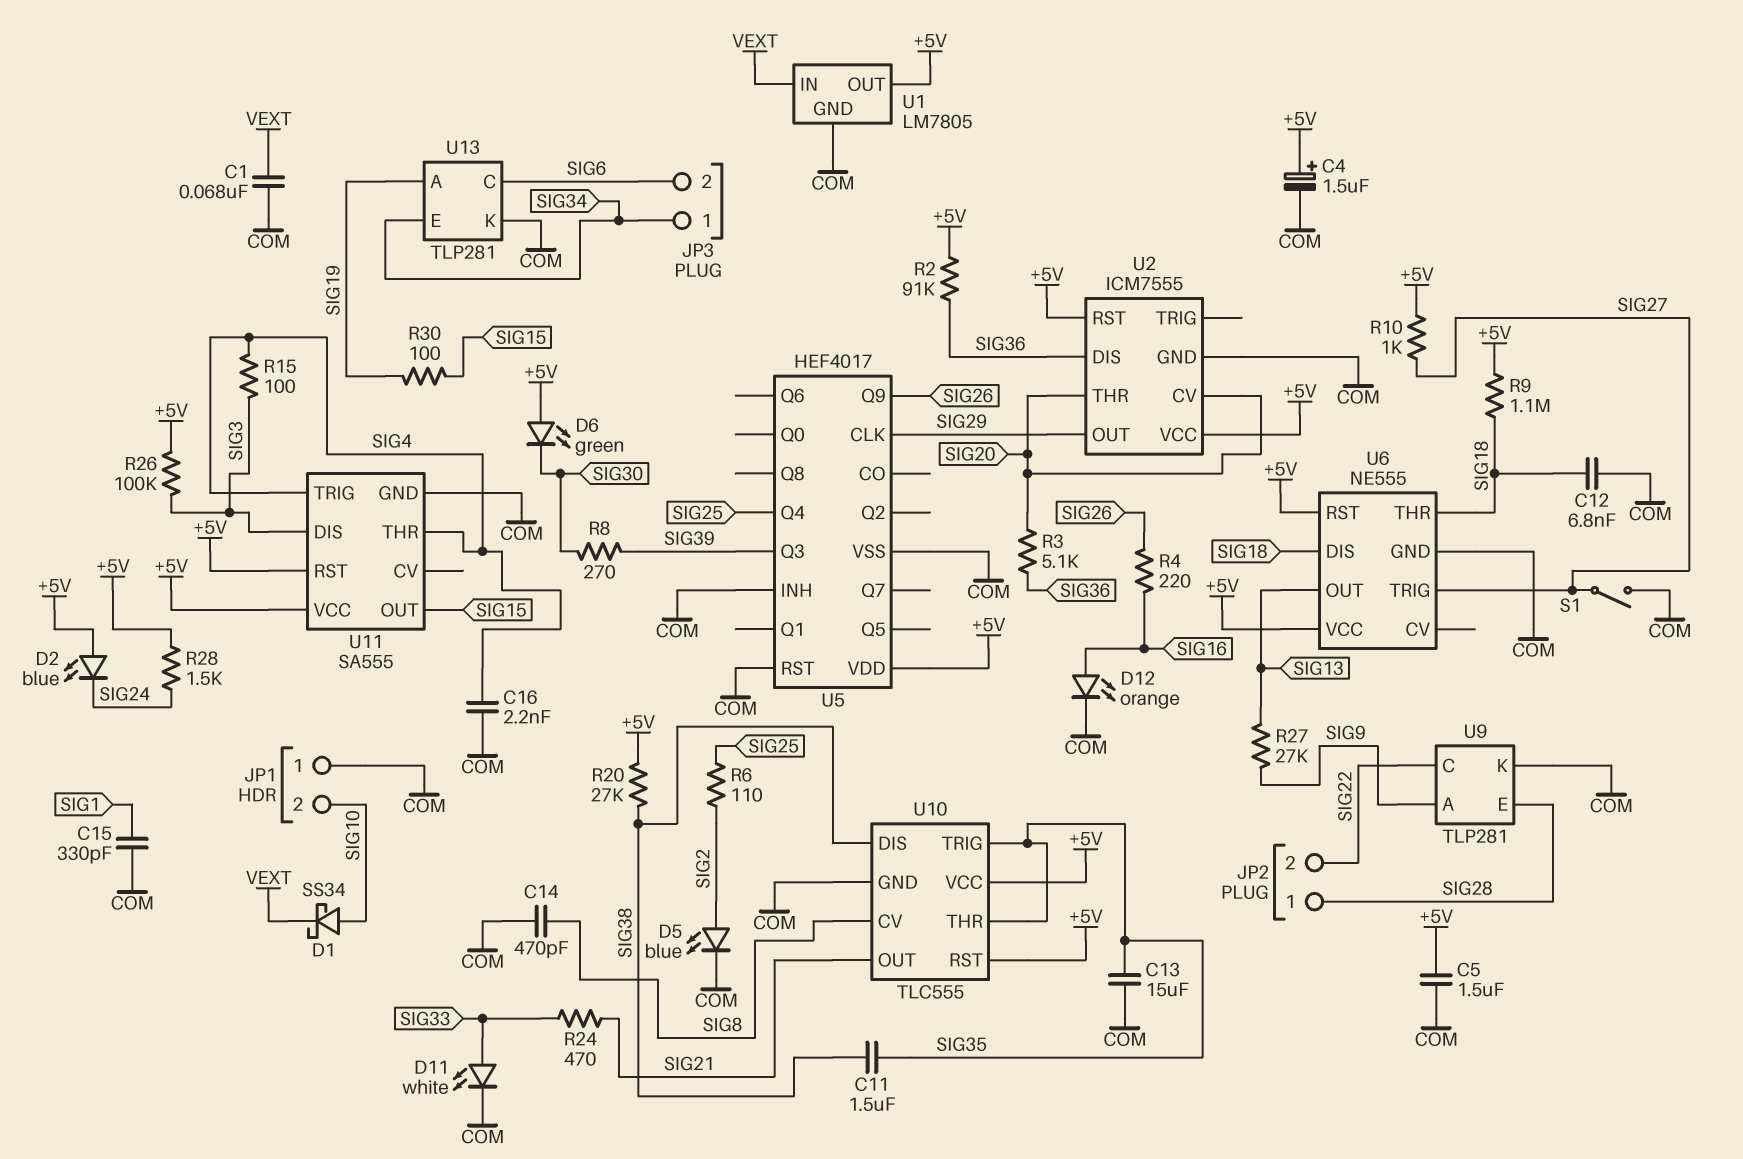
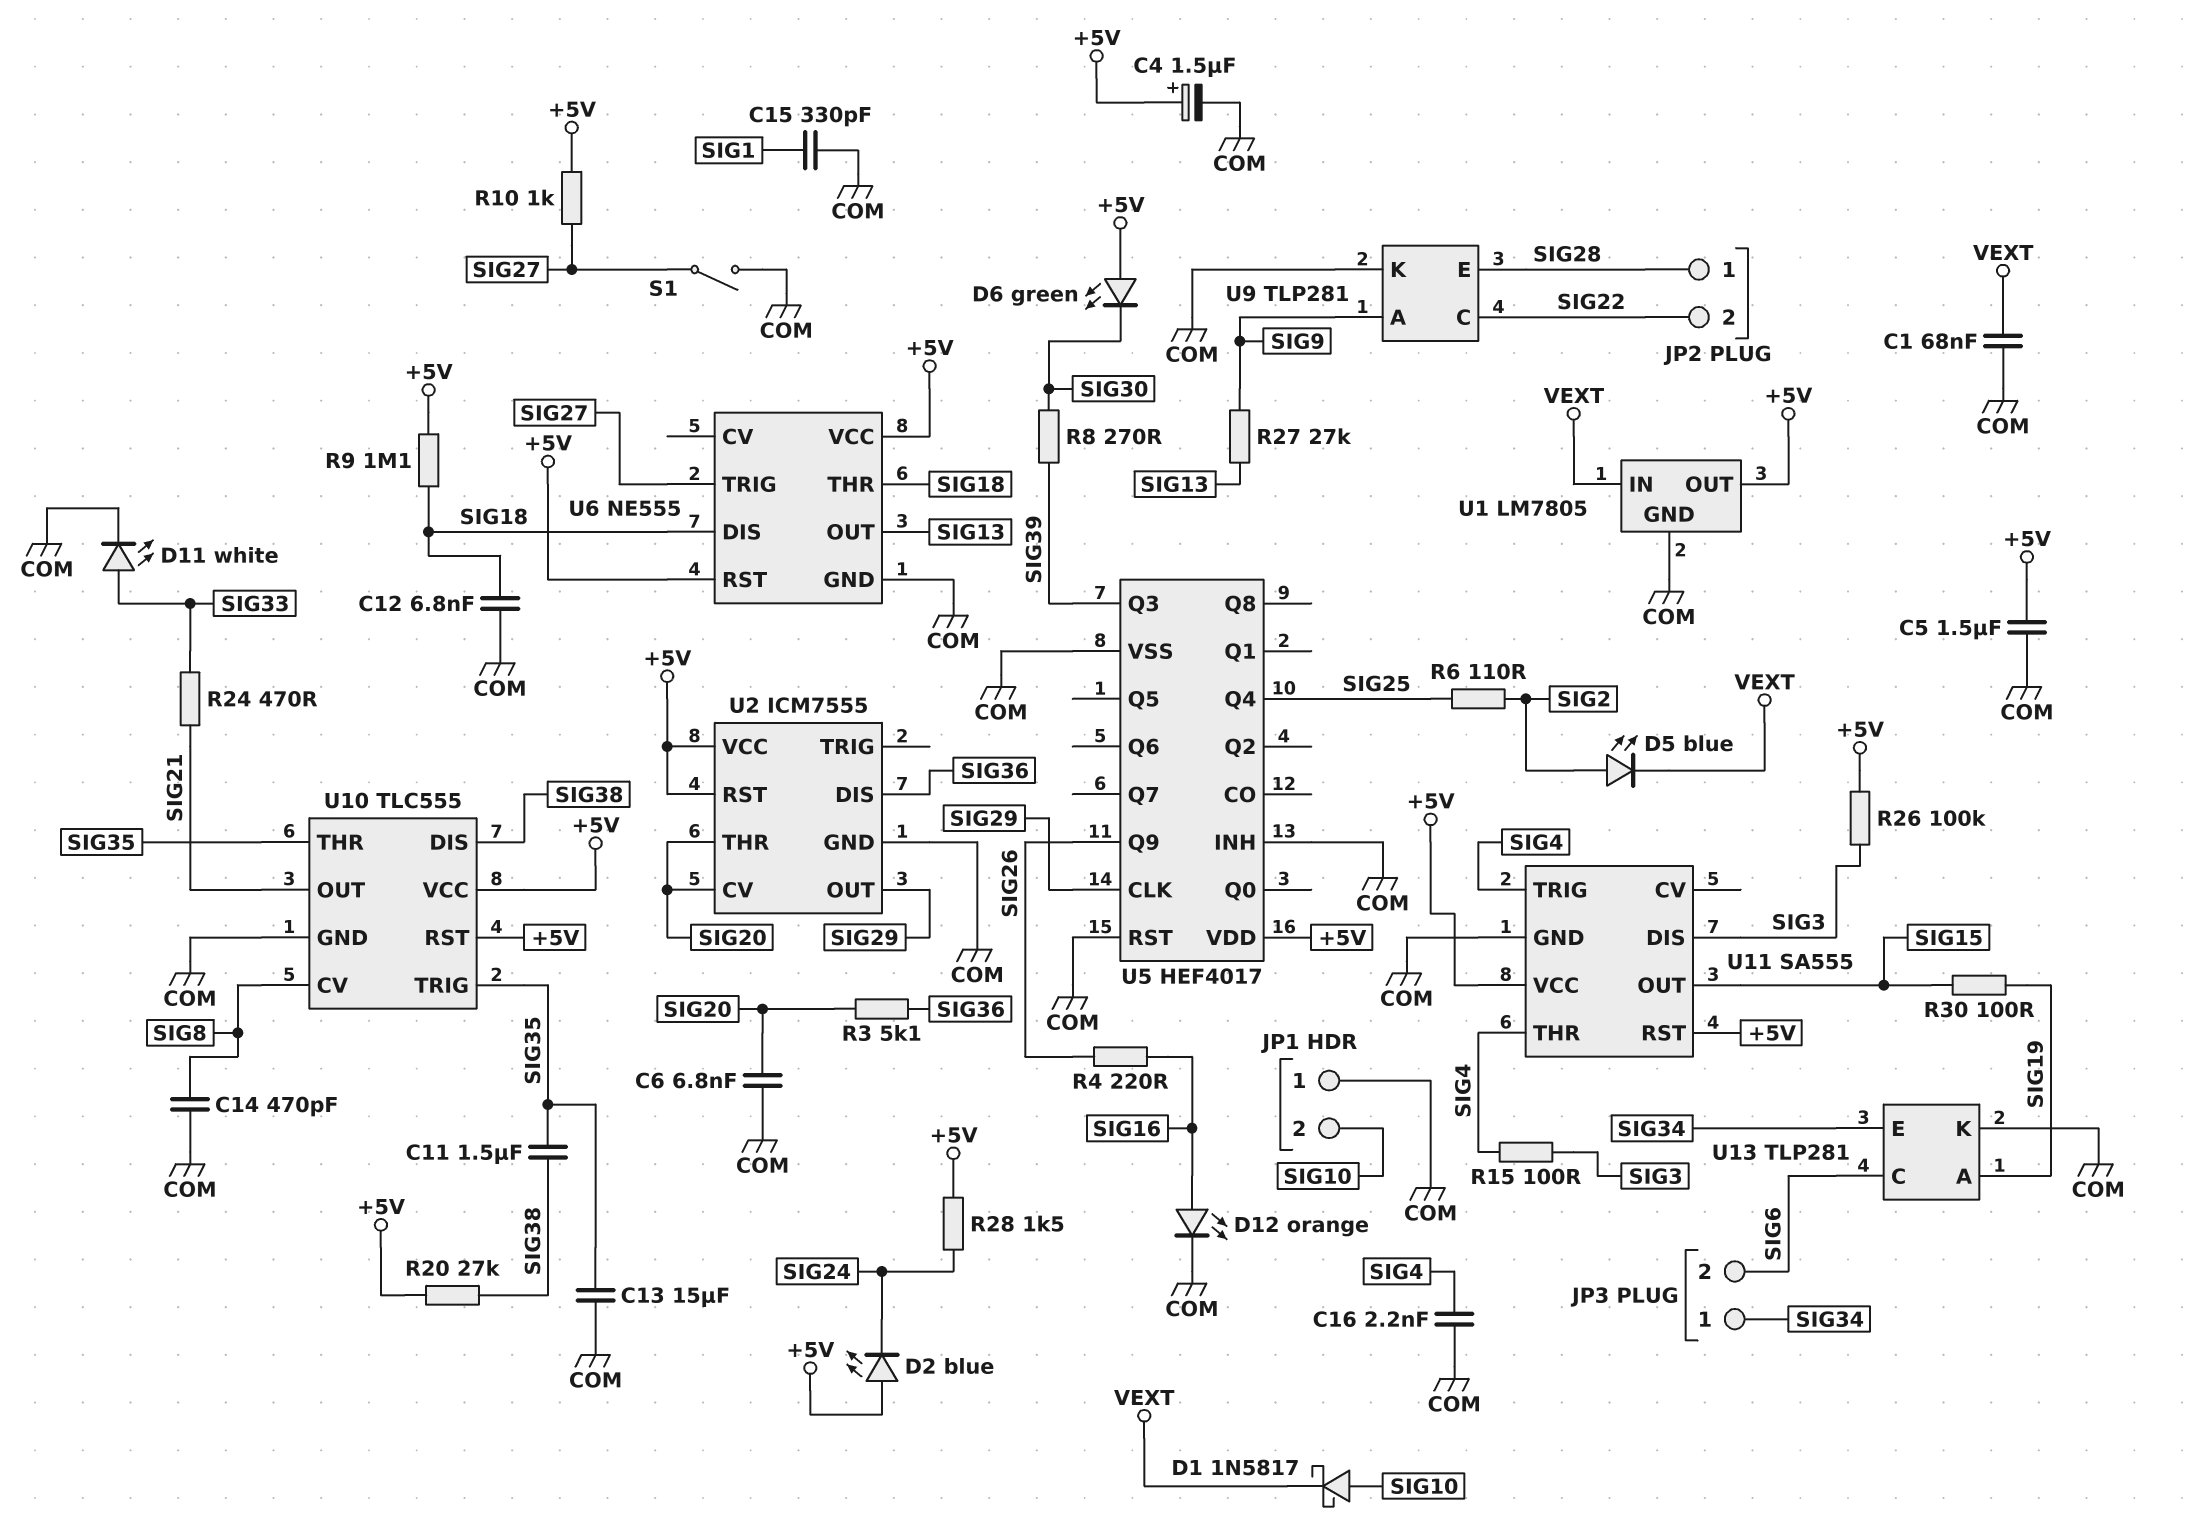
C6: none -> 6.8nF (COM, SIG20)
D1: schottky SS34 (A SIG10, K VEXT) -> schottky 1N5817 (A SIG10, K VEXT)
D5: LED blue (A SIG2, K COM) -> LED blue (A SIG2, K VEXT)
R2: 91k (+5V, SIG36) -> none

